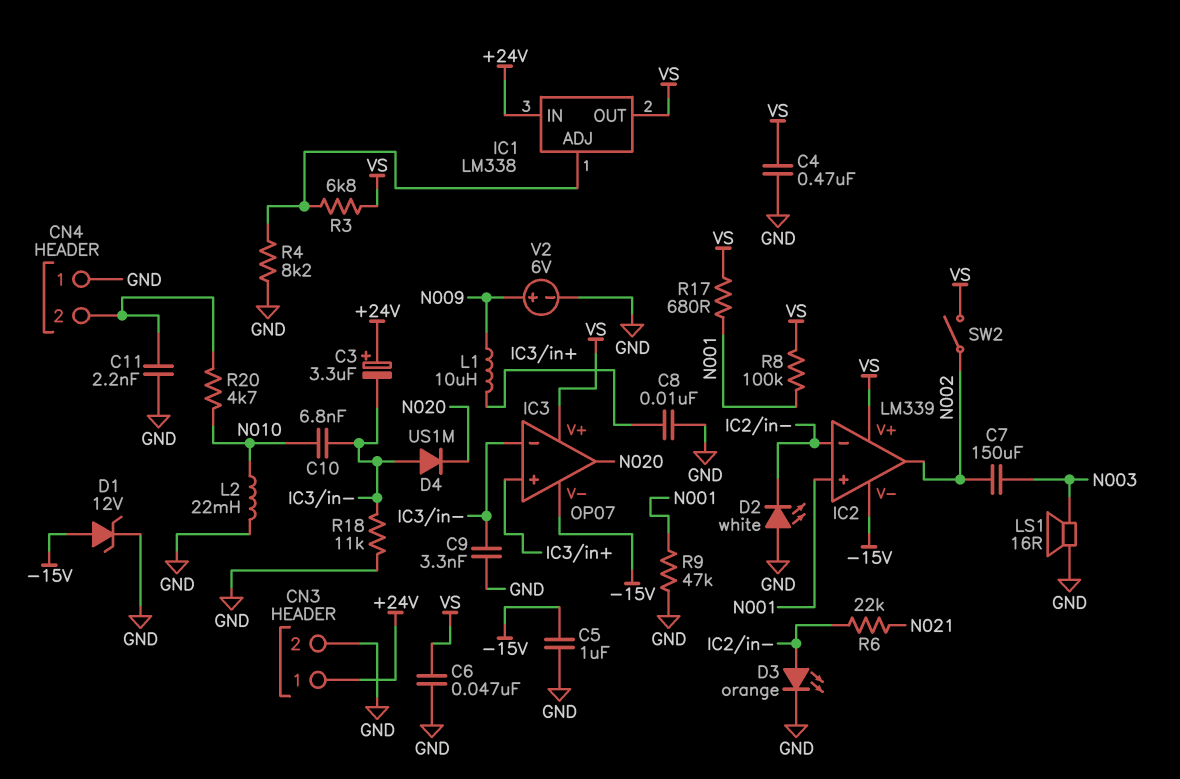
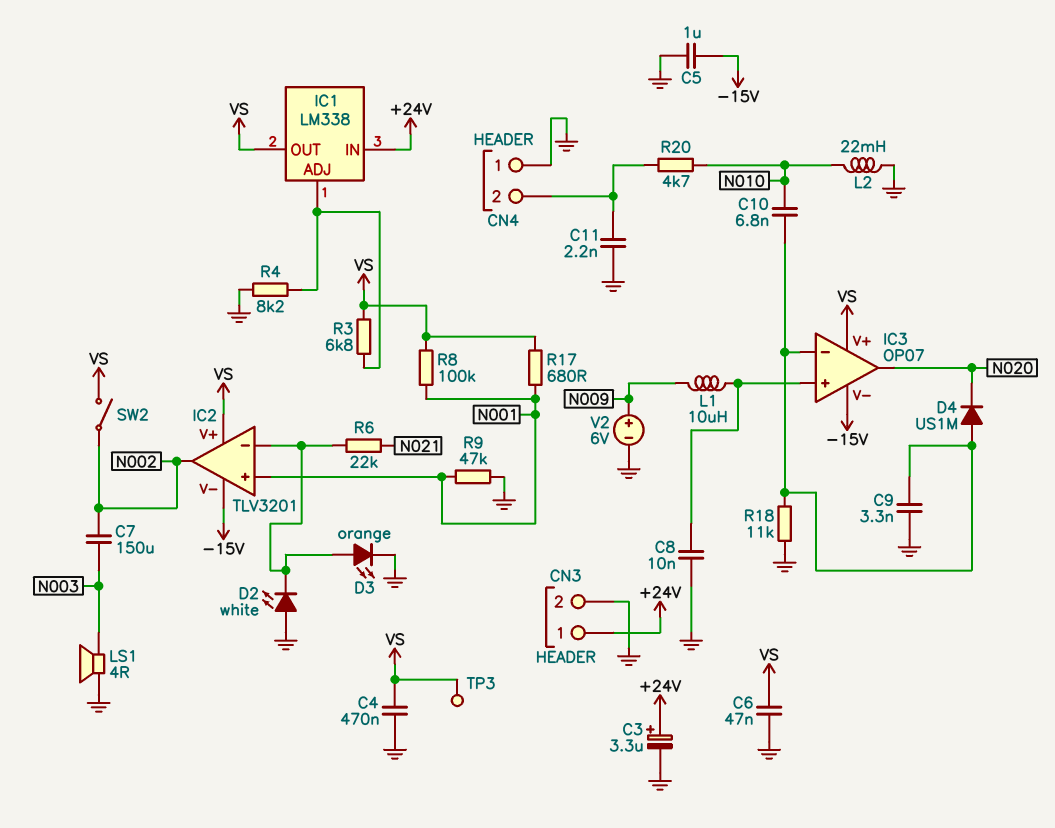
C3: 3.3uF (plus +24V, minus IC3/in-) -> 3.3uF (plus +24V, minus GND)
D1: zener 12V (A -15V, K GND) -> none
IC2: LM339 -> TLV3201
LS1: speaker 16R (GND, N003) -> speaker 4R (GND, N003)
TP3: none -> test point (VS)

